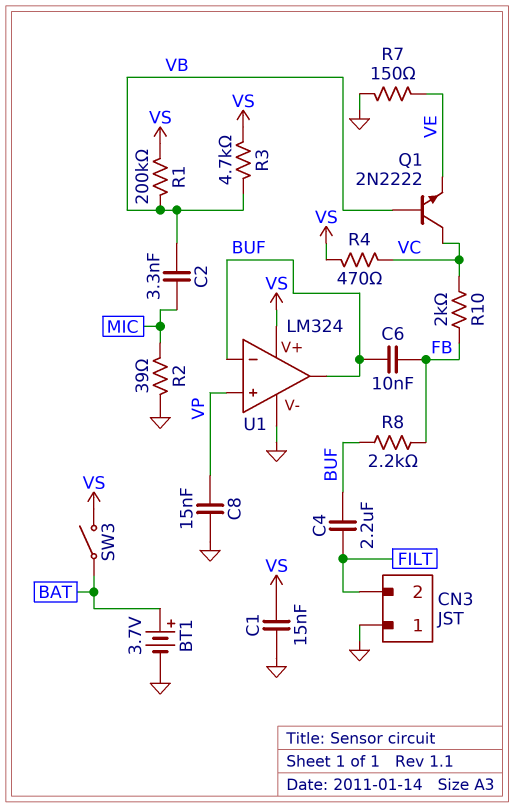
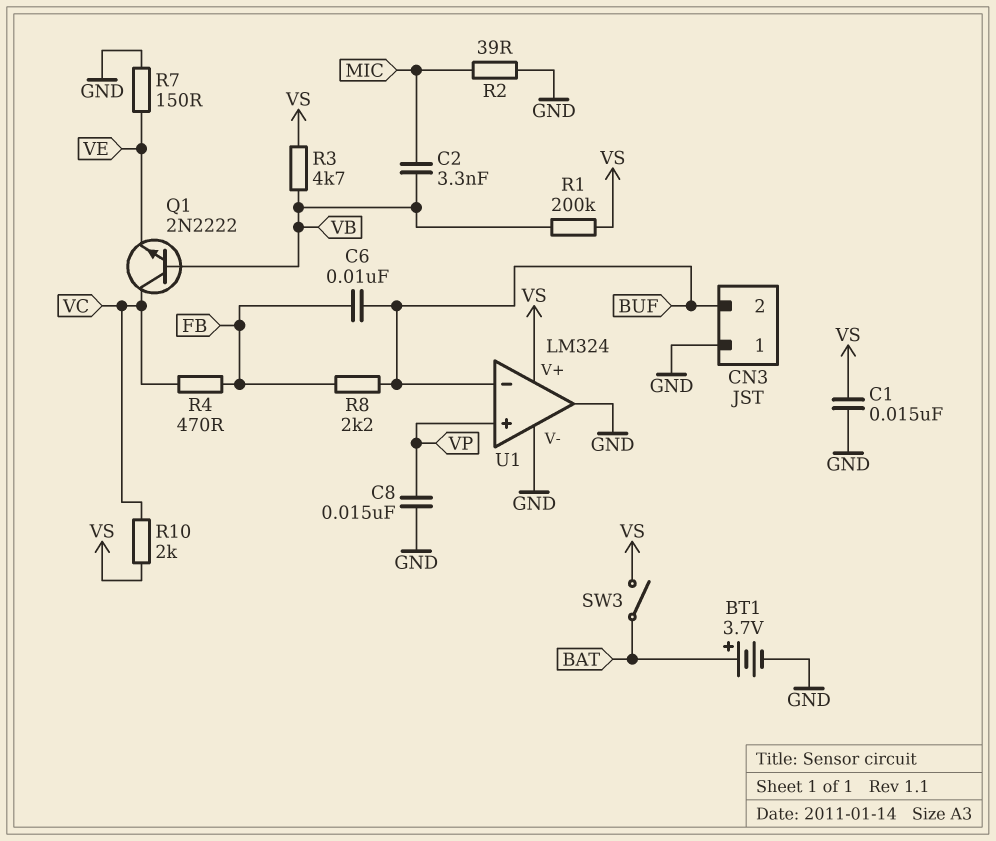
C4: 2.2uF (BUF, FILT) -> none
CN3 pin 2: FILT -> BUF
R4: 470 (VC, VS) -> 470 (FB, VC)
R10: 2k (FB, VC) -> 2k (VC, VS)
U1 pin out: BUF -> GND

